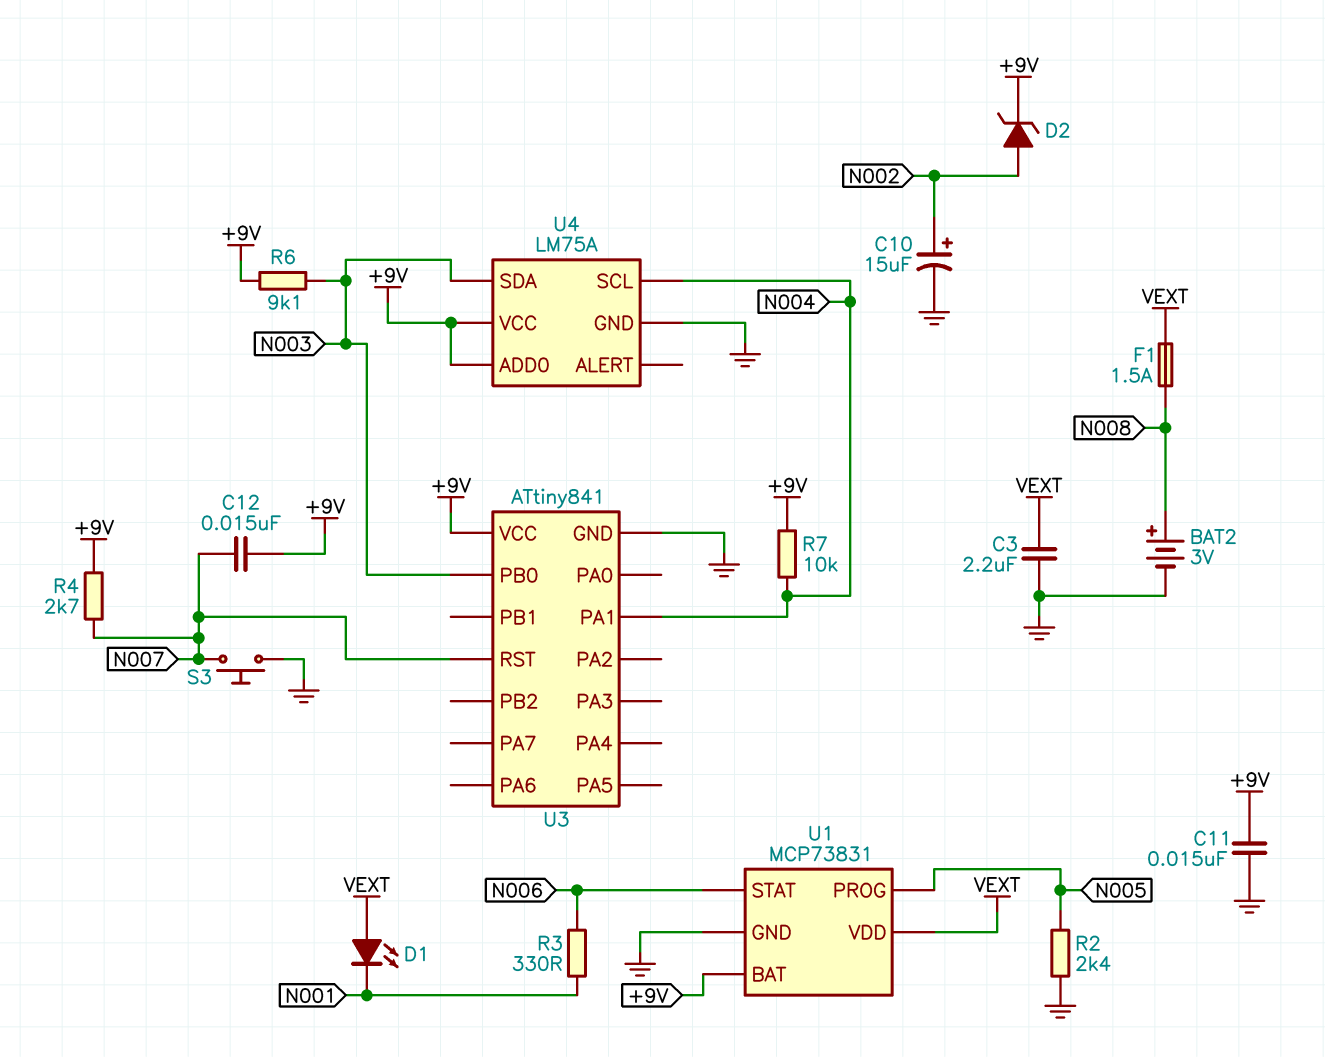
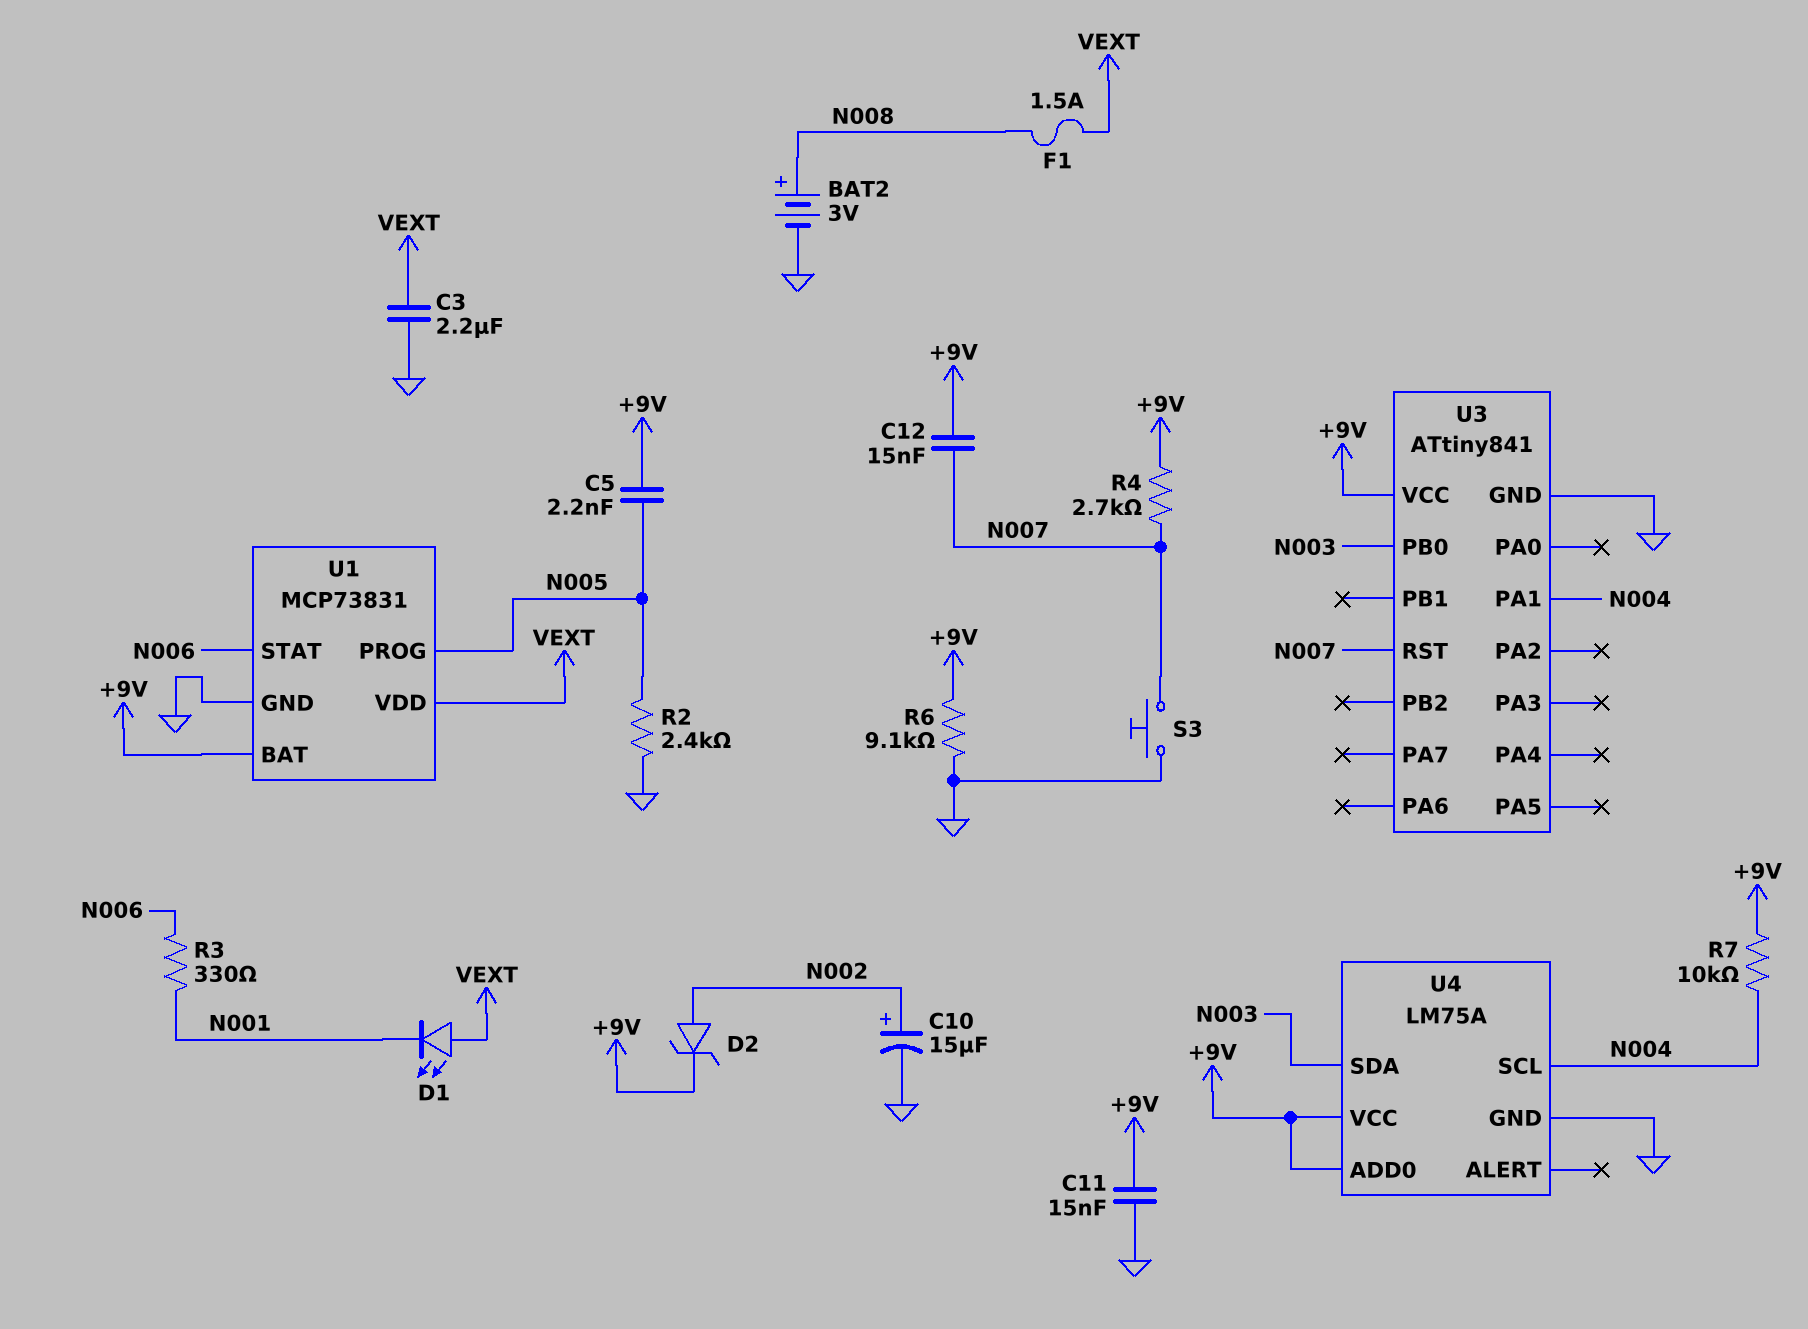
C5: none -> 2.2nF (+9V, N005)
R6: 9.1k (+9V, N003) -> 9.1k (+9V, GND)

